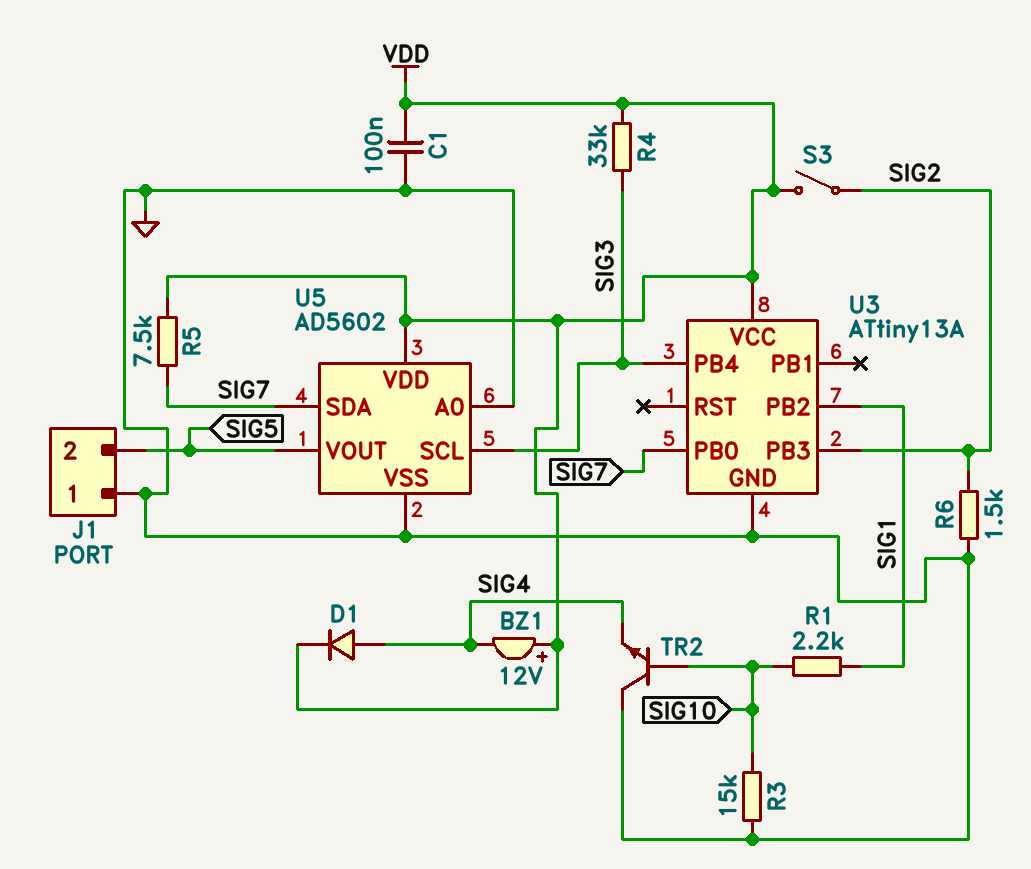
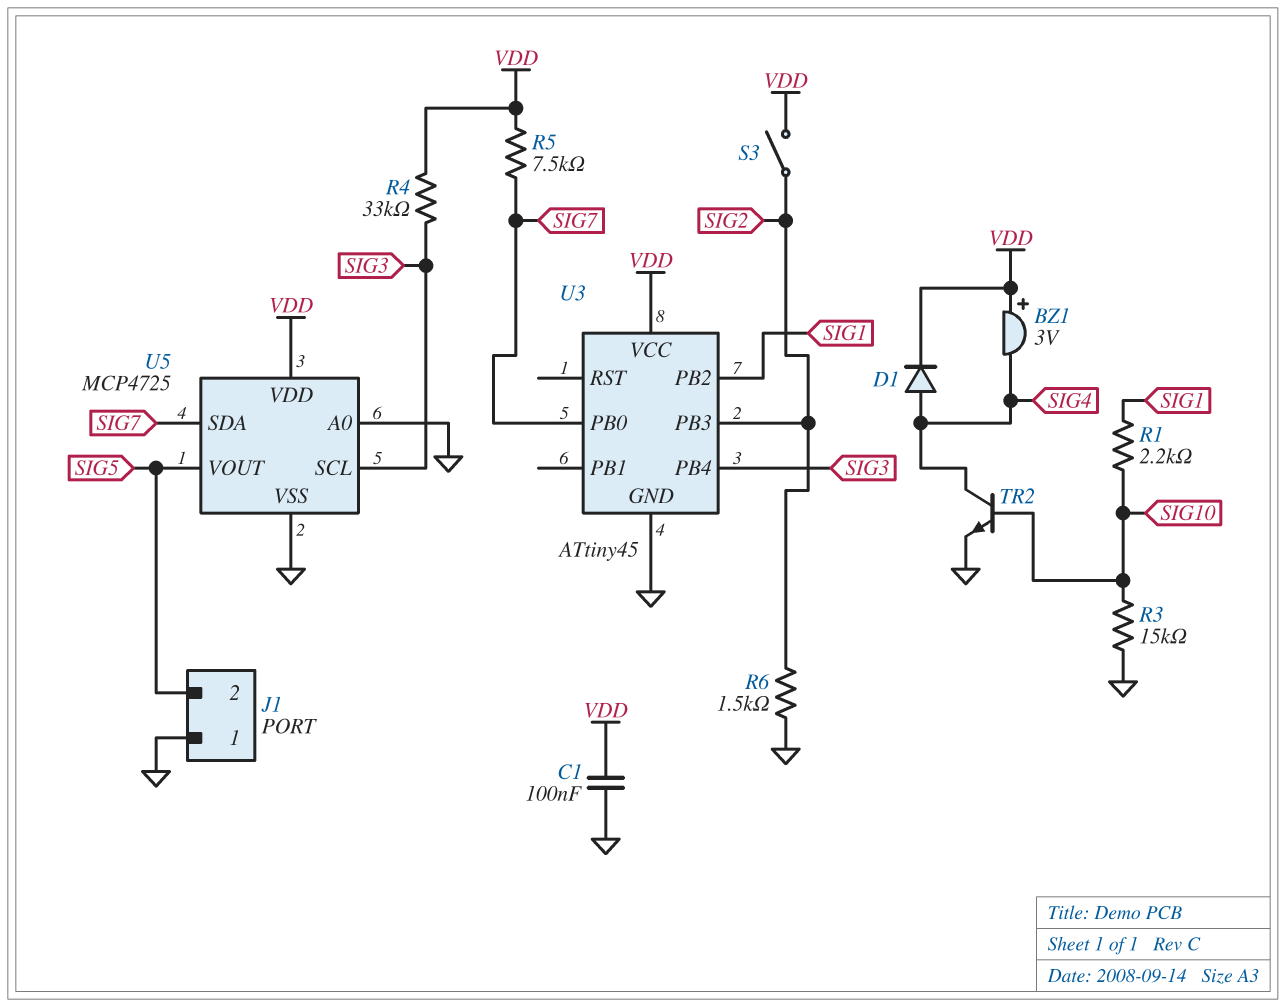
BZ1: buzzer 12V (plus VDD, minus SIG4) -> buzzer 3V (plus VDD, minus SIG4)
TR2: NPN (B SIG10, C GND, E SIG4) -> NPN (B SIG10, C SIG4, E GND)
U3: ATtiny13A -> ATtiny45
U5: AD5602 -> MCP4725

